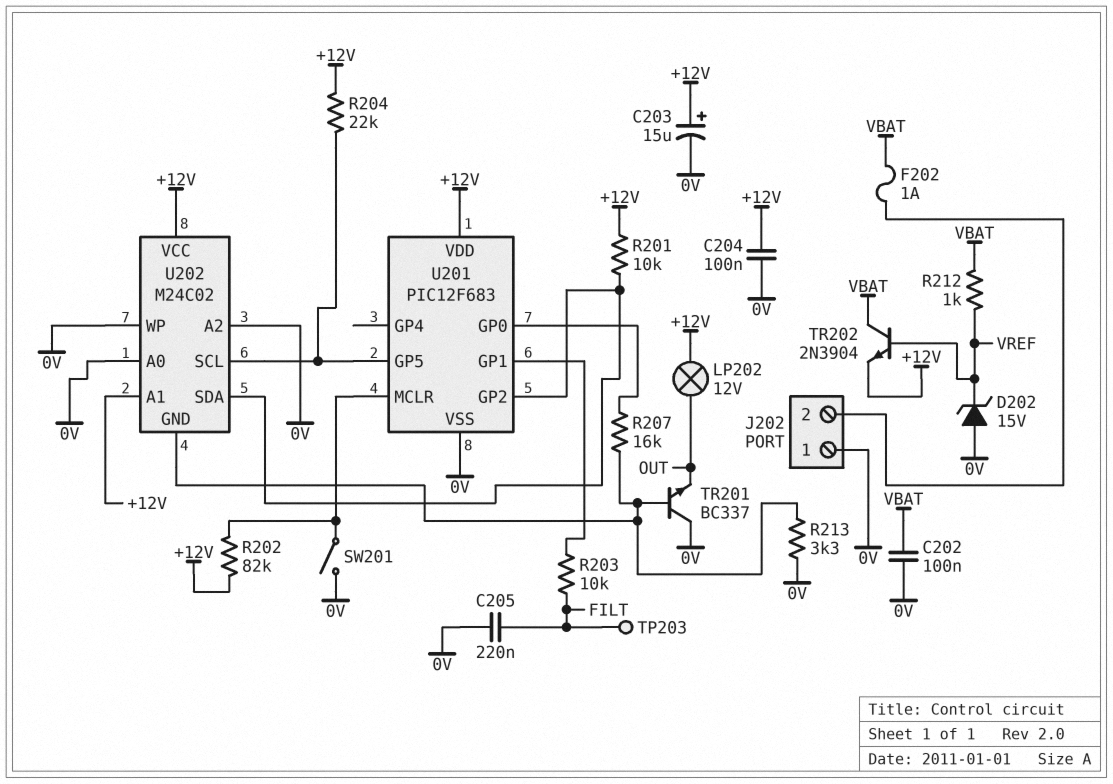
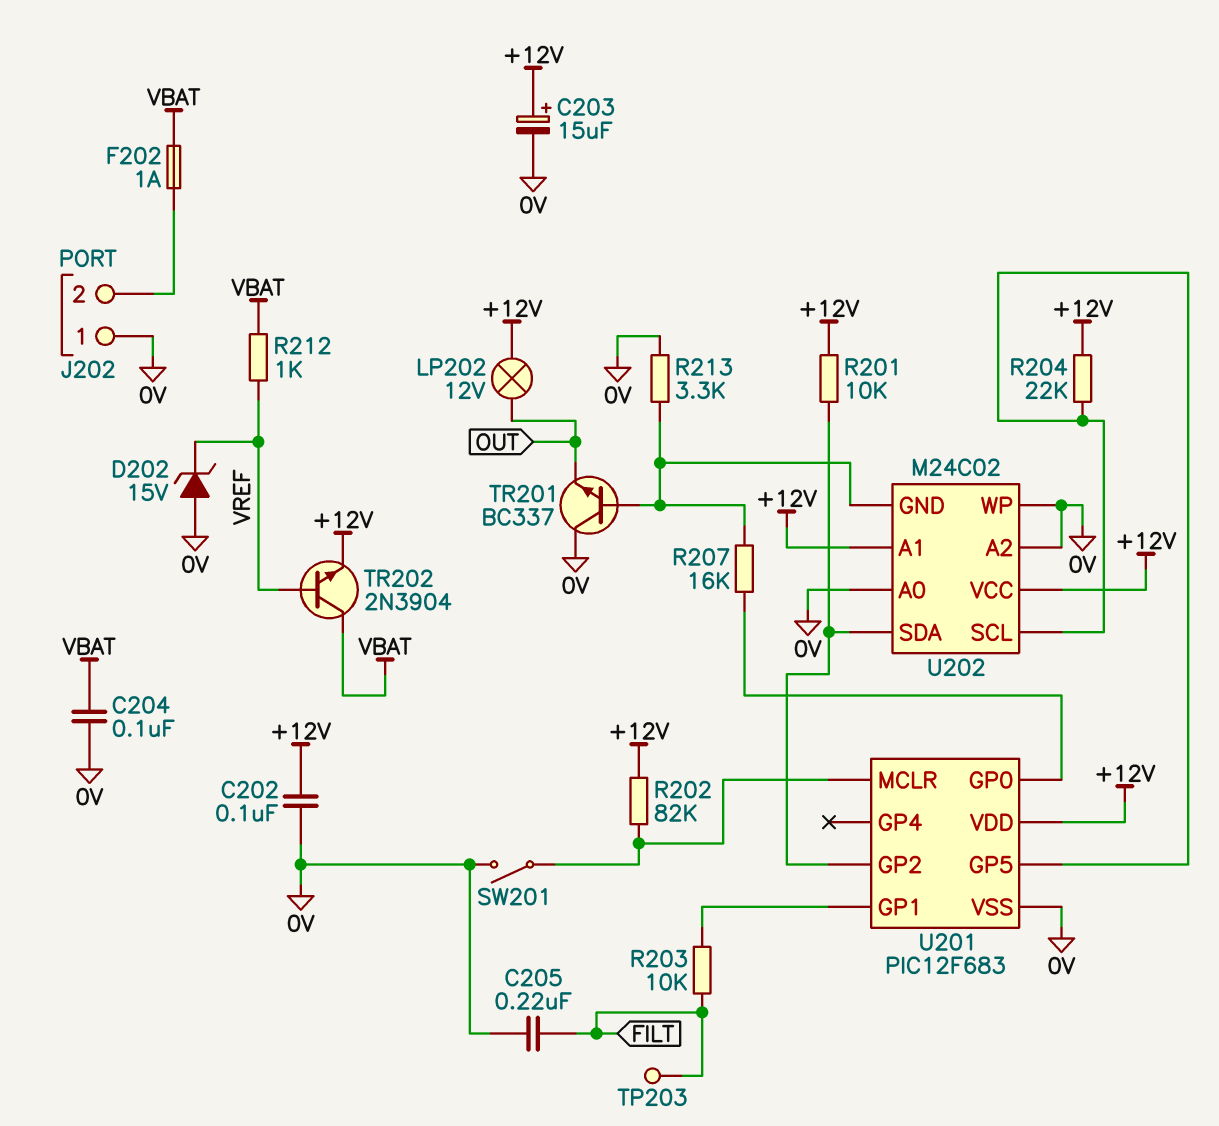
C202: 100nF (0V, VBAT) -> 100nF (+12V, 0V)
C204: 100nF (+12V, 0V) -> 100nF (0V, VBAT)

